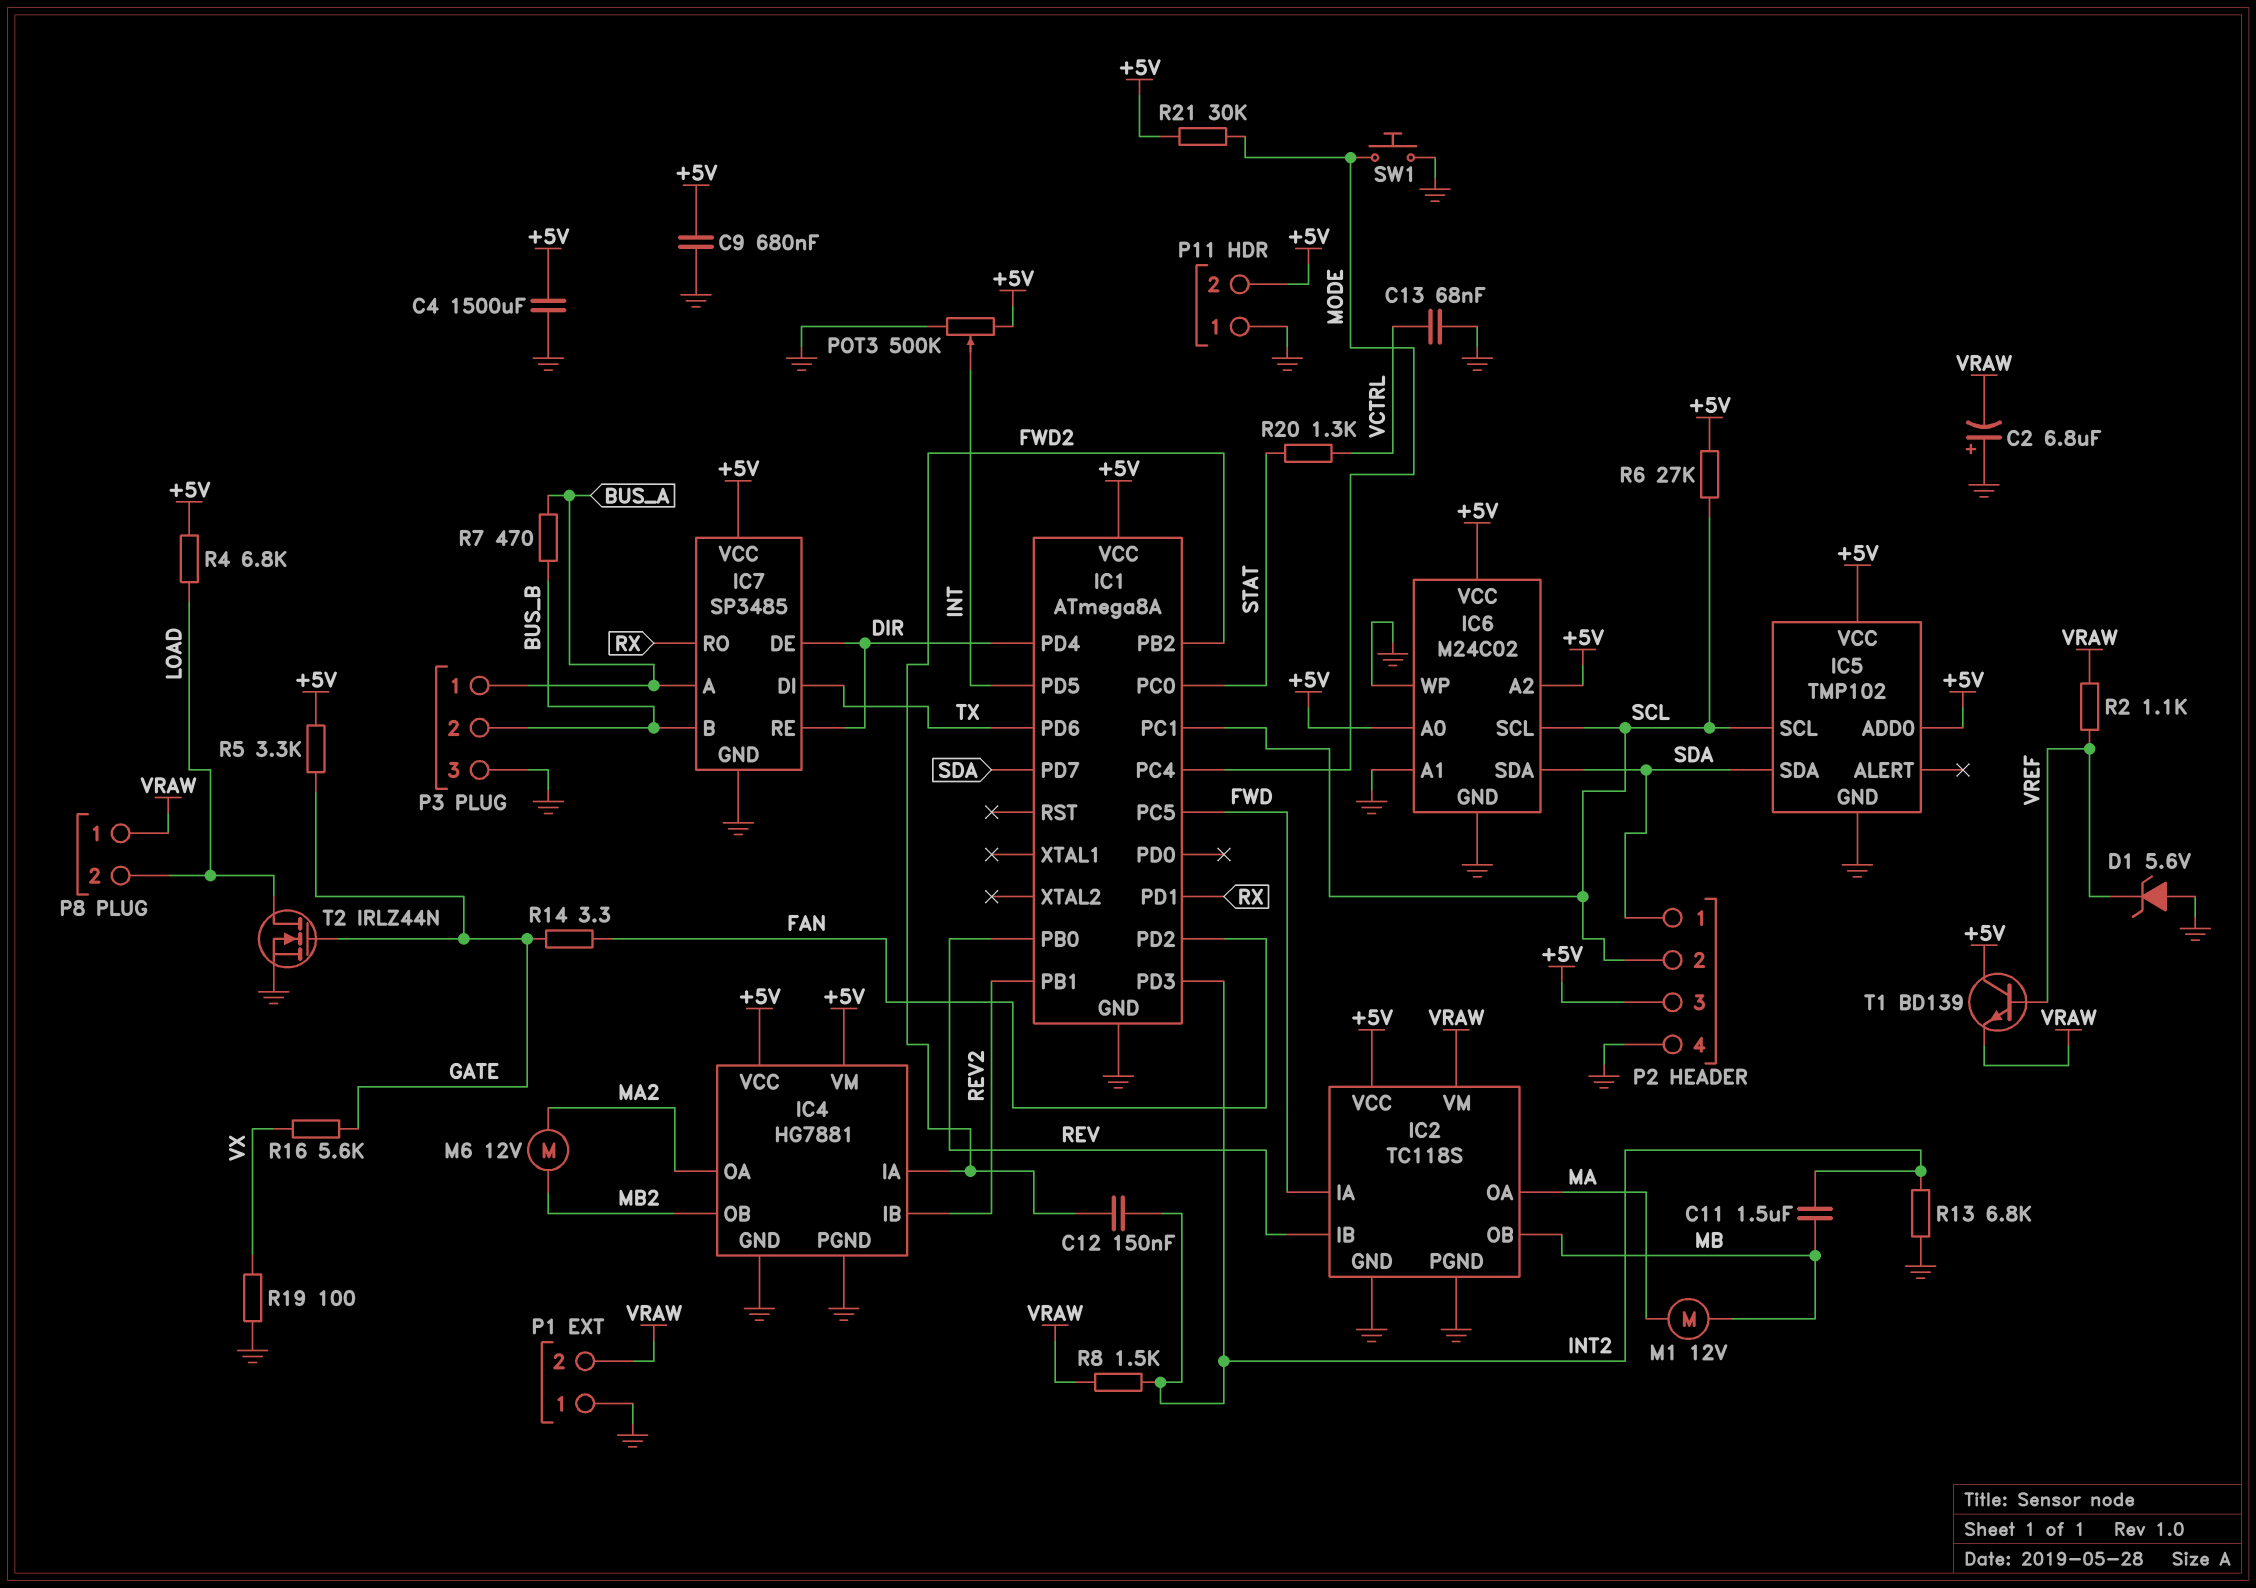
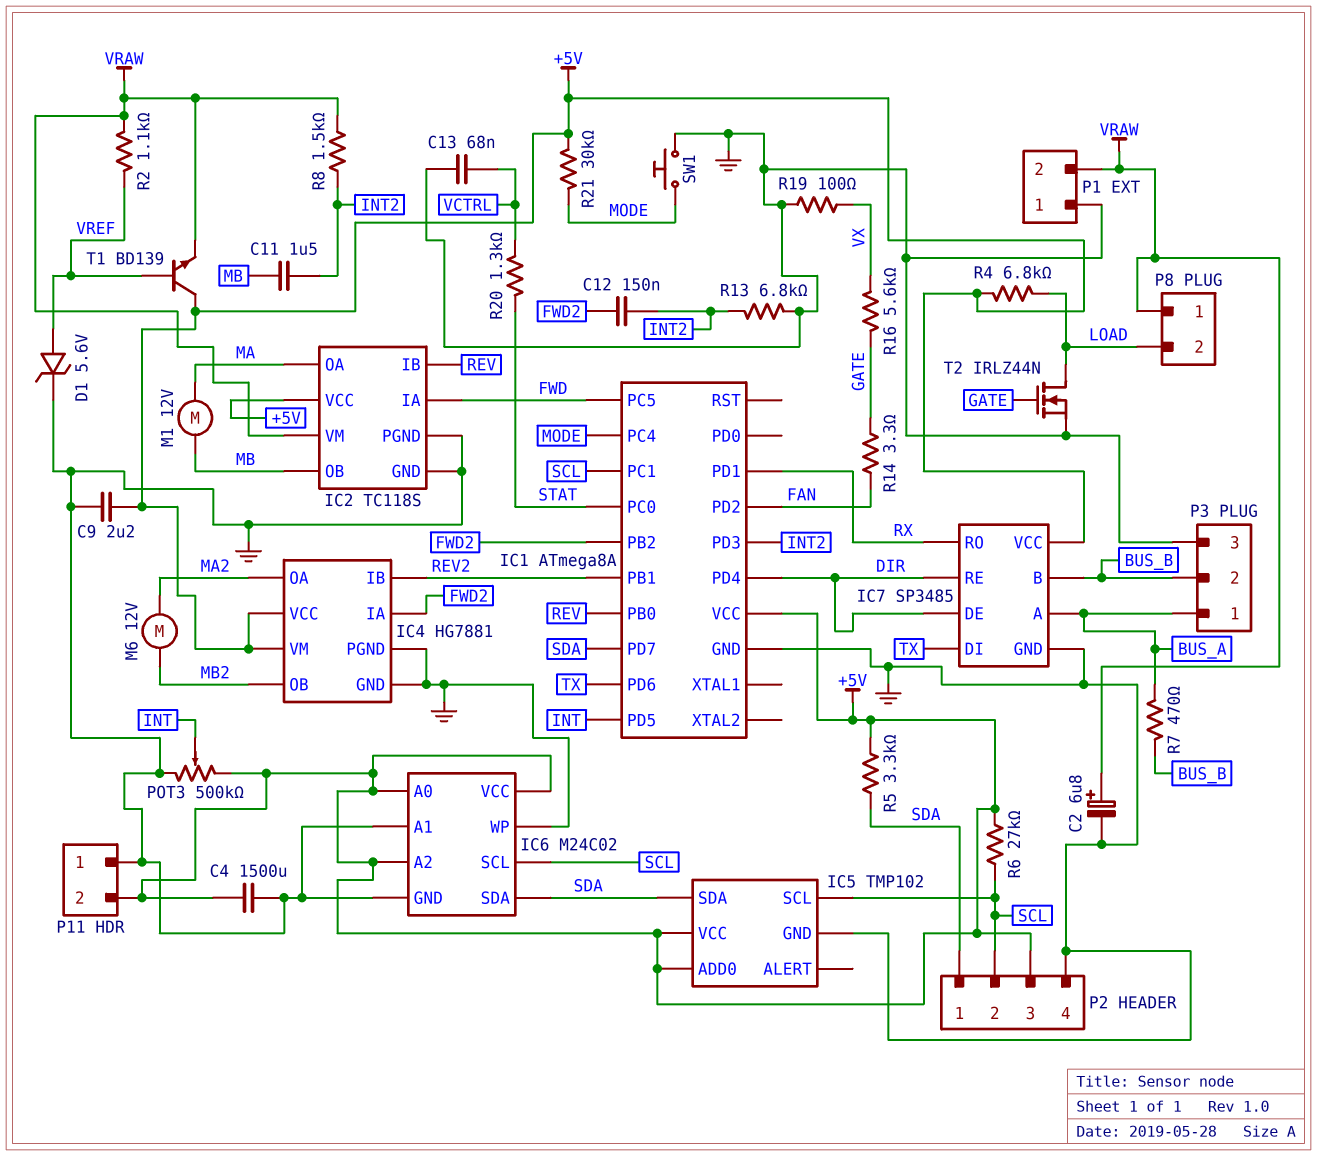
C2: 6.8uF (plus GND, minus VRAW) -> 6.8uF (plus VRAW, minus GND)
C9: 680nF (+5V, GND) -> 2.2uF (+5V, GND)
D1: zener 5.6V (A GND, K VREF) -> zener 5.6V (A VREF, K GND)
R5: 3.3k (+5V, GATE) -> 3.3k (+5V, SDA)

